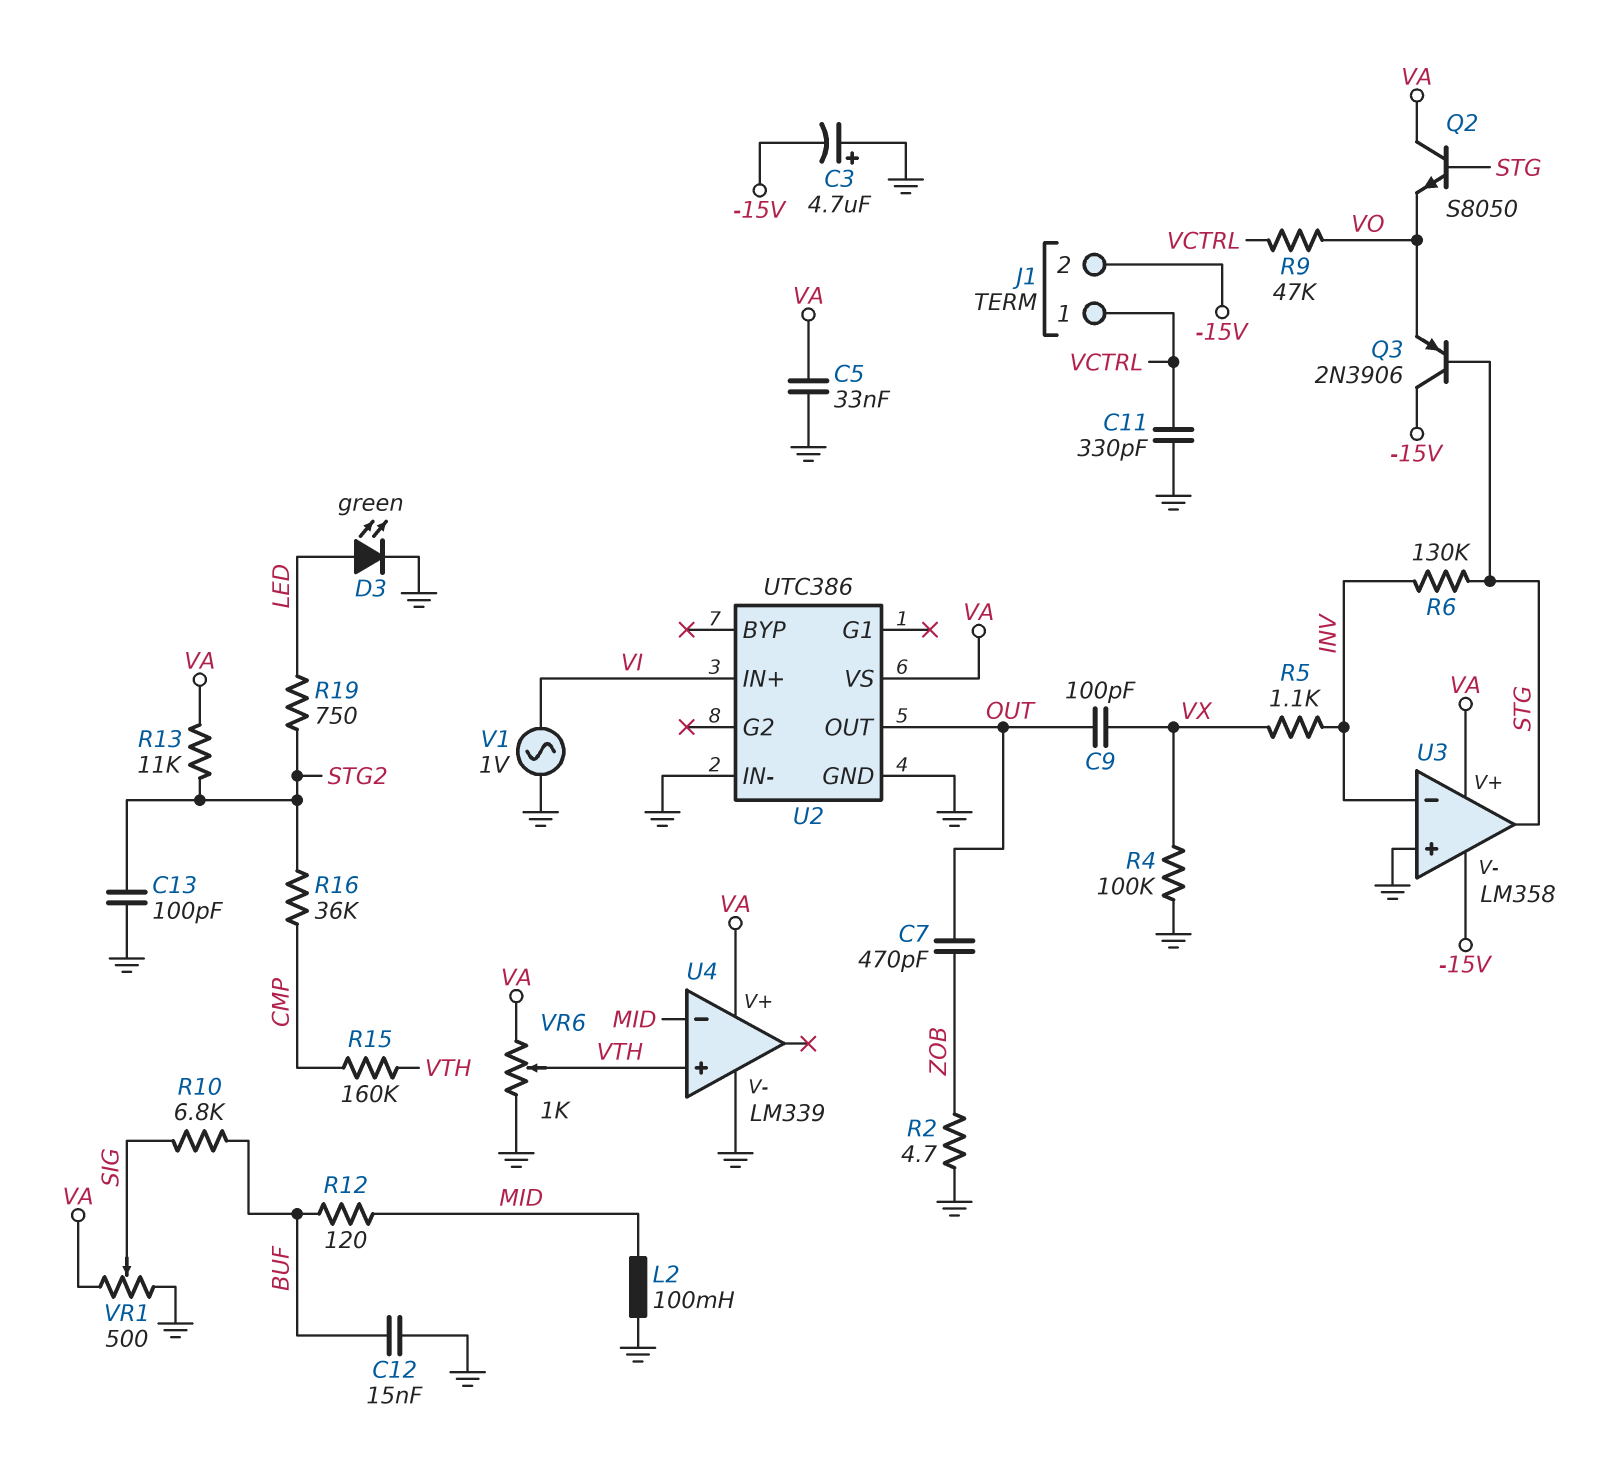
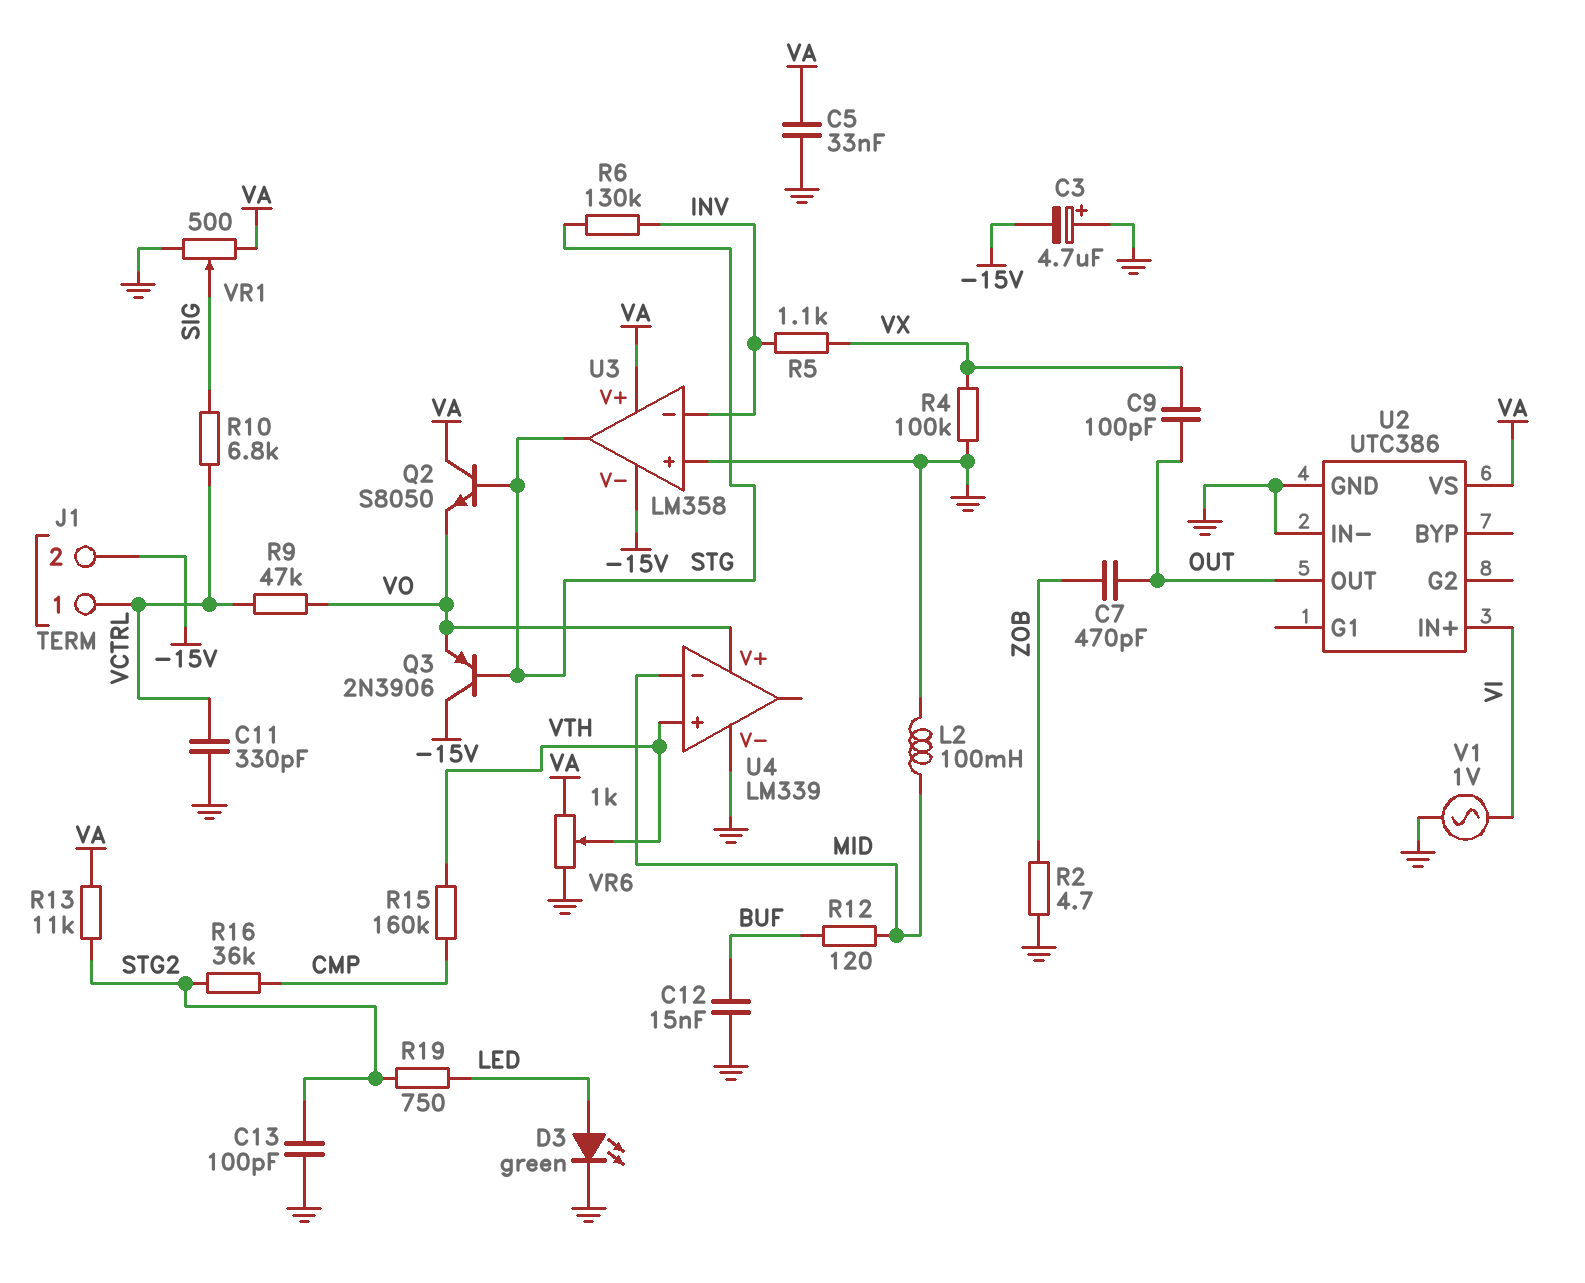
R10: 6.8k (BUF, SIG) -> 6.8k (SIG, VCTRL)
U4 pin V+: VA -> VO

